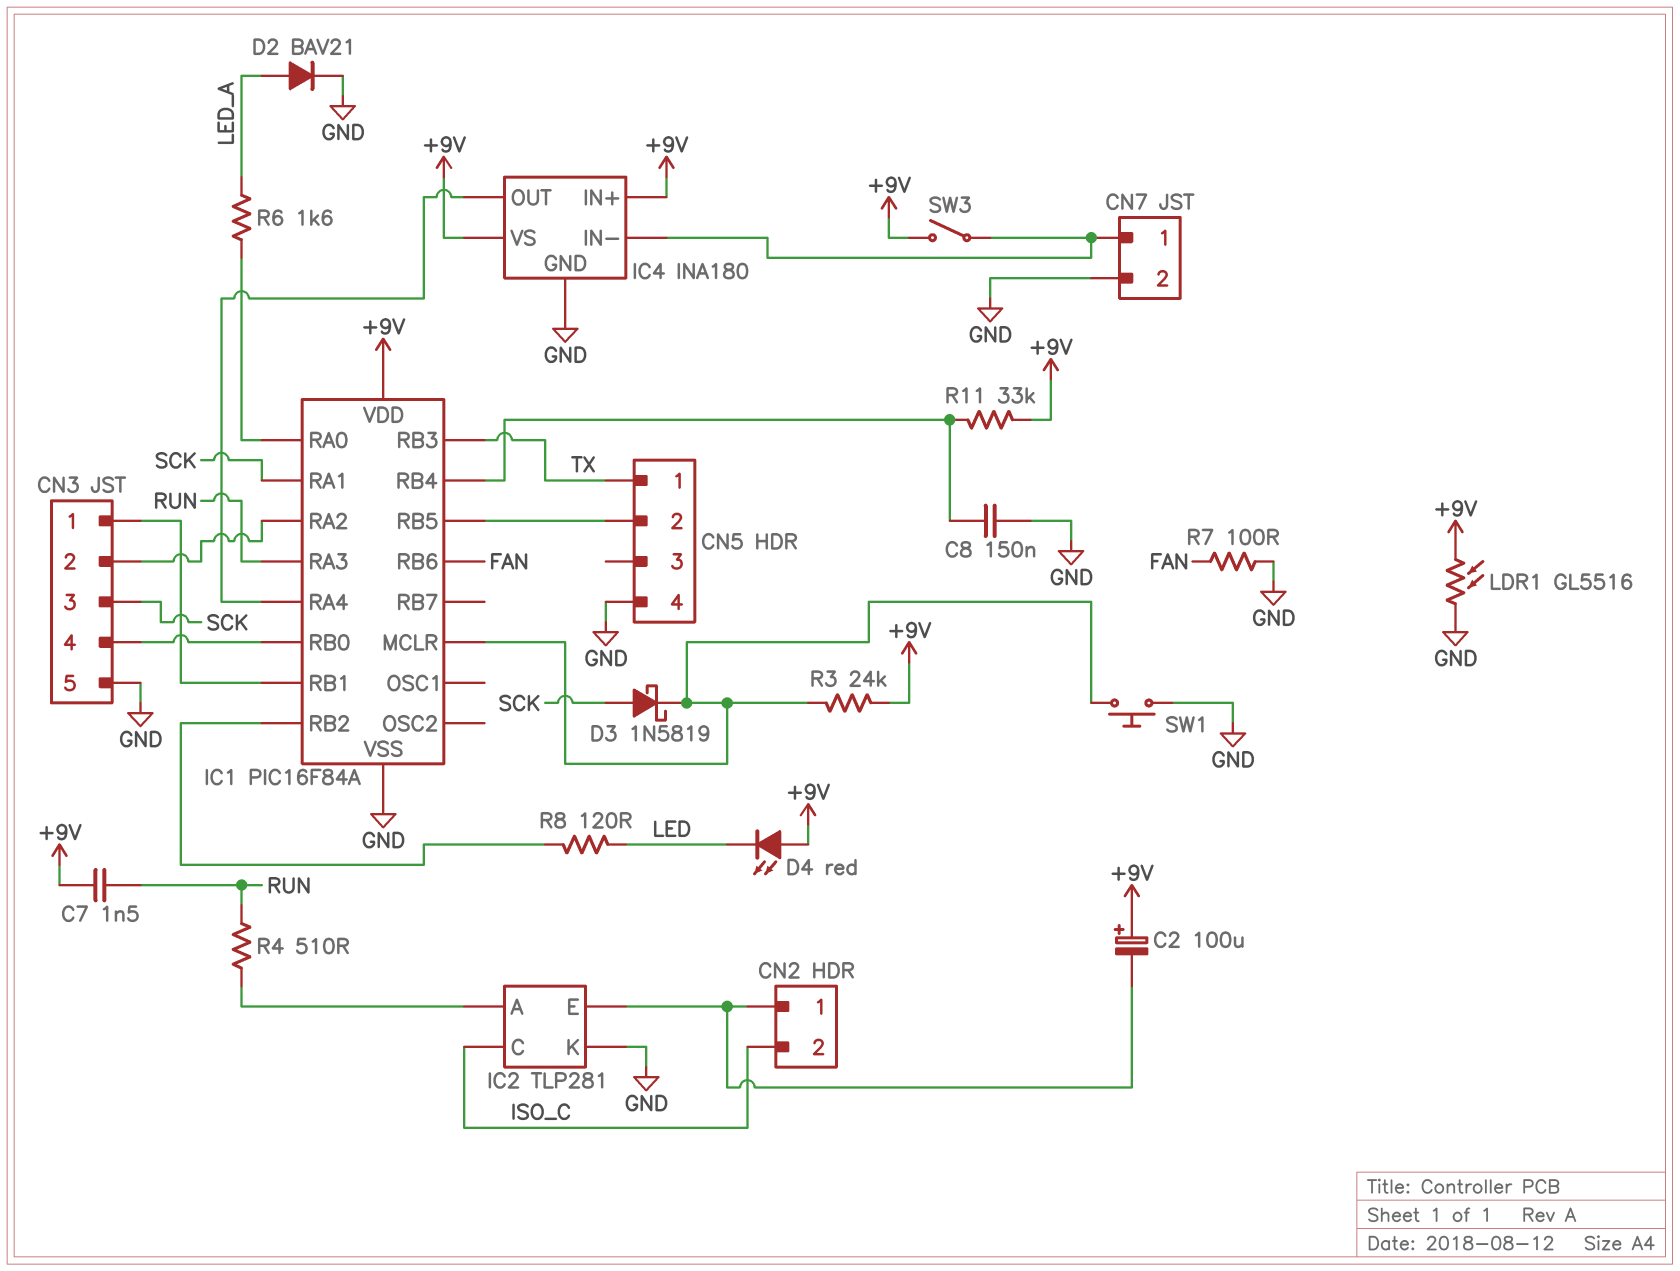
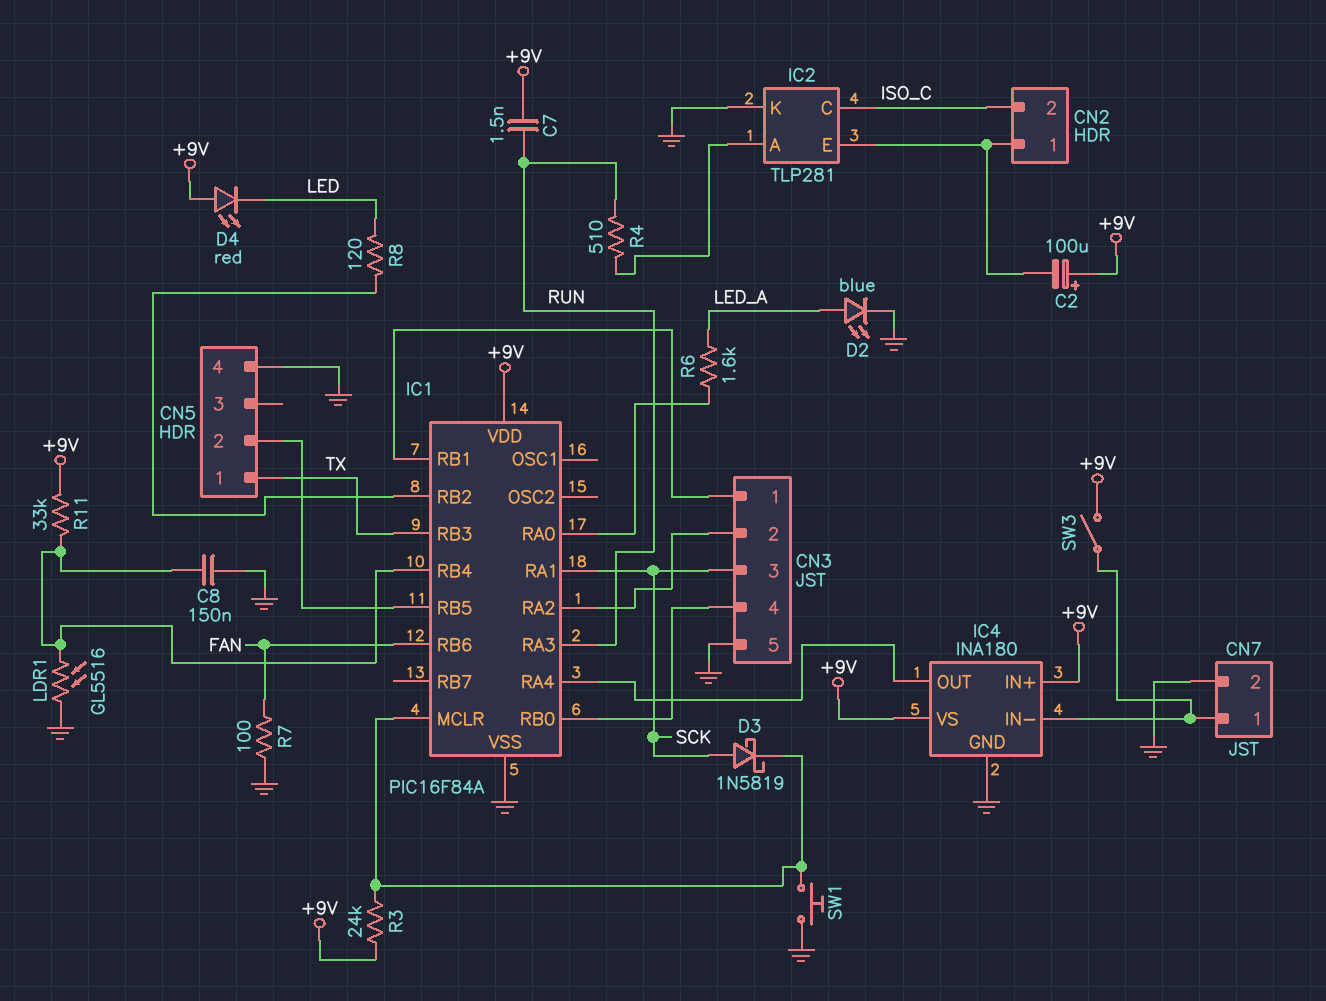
D2: diode BAV21 (A LED_A, K GND) -> LED blue (A LED_A, K GND)
LDR1: GL5516 (+9V, GND) -> GL5516 (GND, IC1/RB4)

